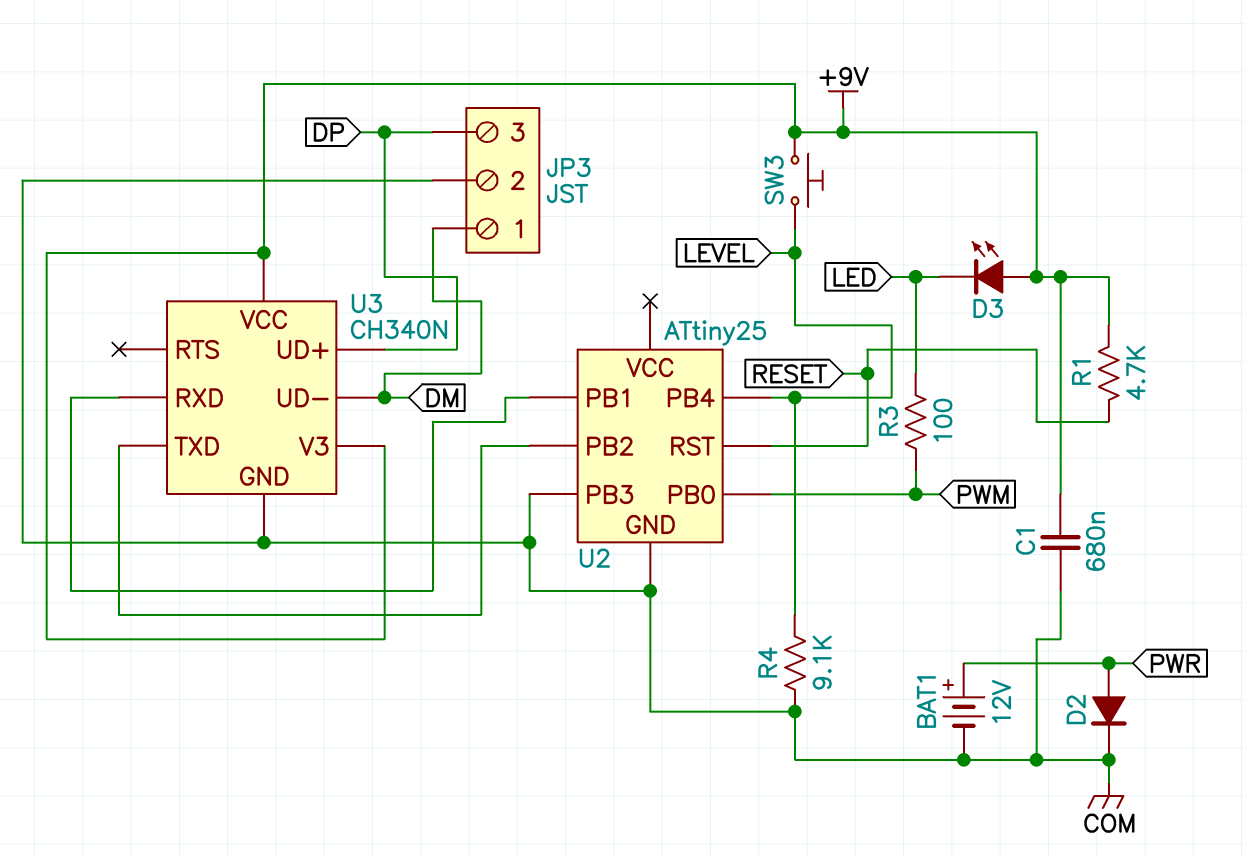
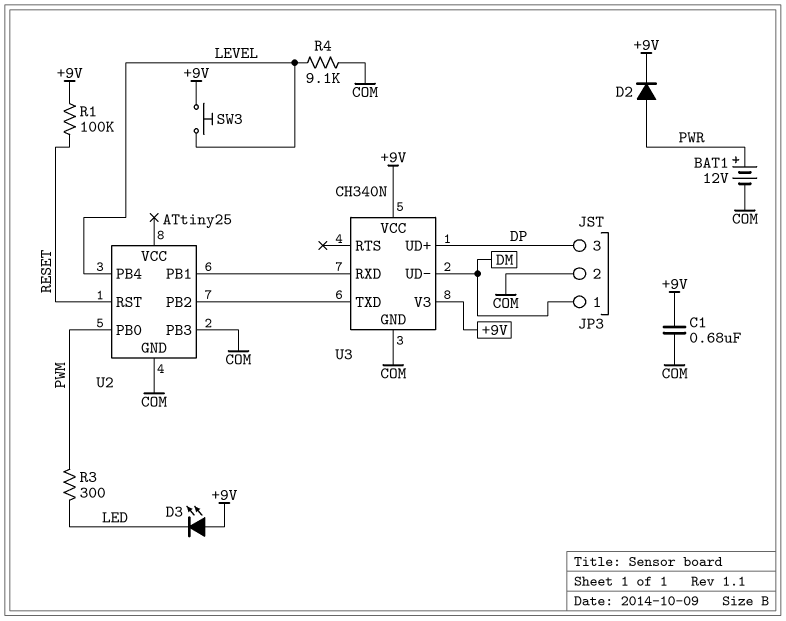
D2: diode (A PWR, K COM) -> diode (A PWR, K +9V)
R1: 4.7k (+9V, RESET) -> 100k (+9V, RESET)
R3: 100 (LED, PWM) -> 300 (LED, PWM)

